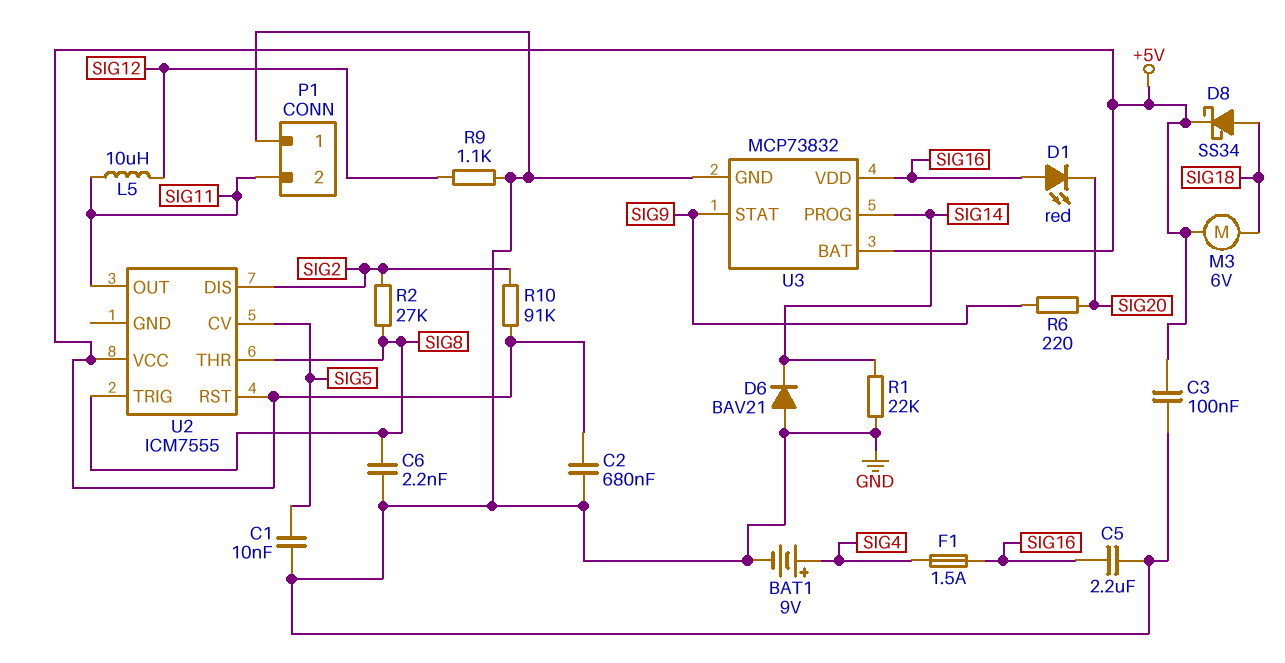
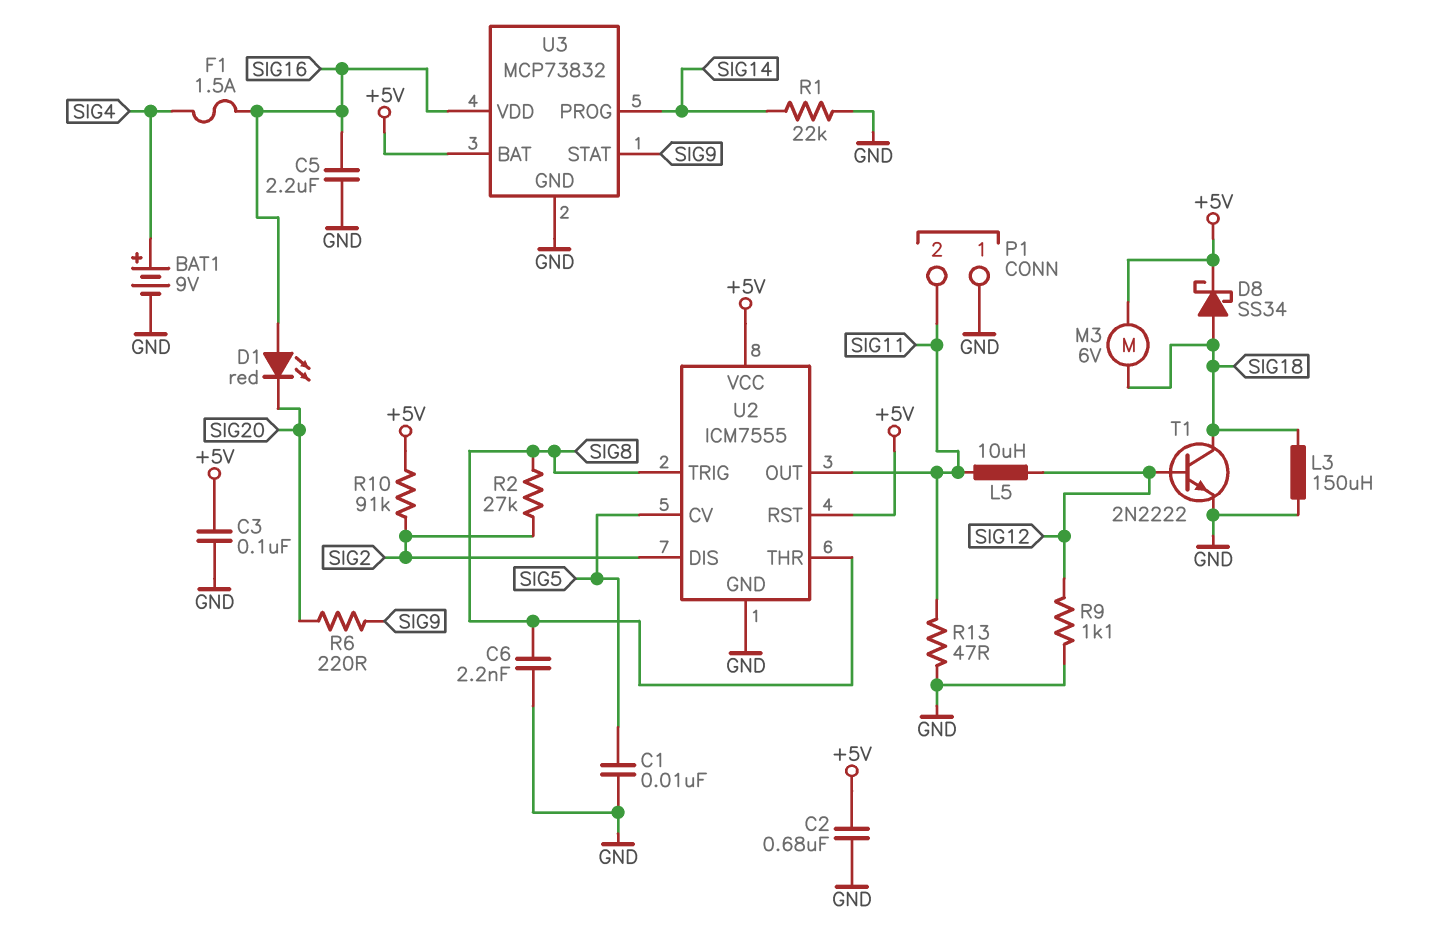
D6: diode BAV21 (A GND, K SIG14) -> none
L3: none -> 150uH (GND, SIG18)
R13: none -> 47 (GND, SIG11)
T1: none -> NPN 2N2222 (B SIG12, C SIG18, E GND)
U2 pin GND: none -> GND

